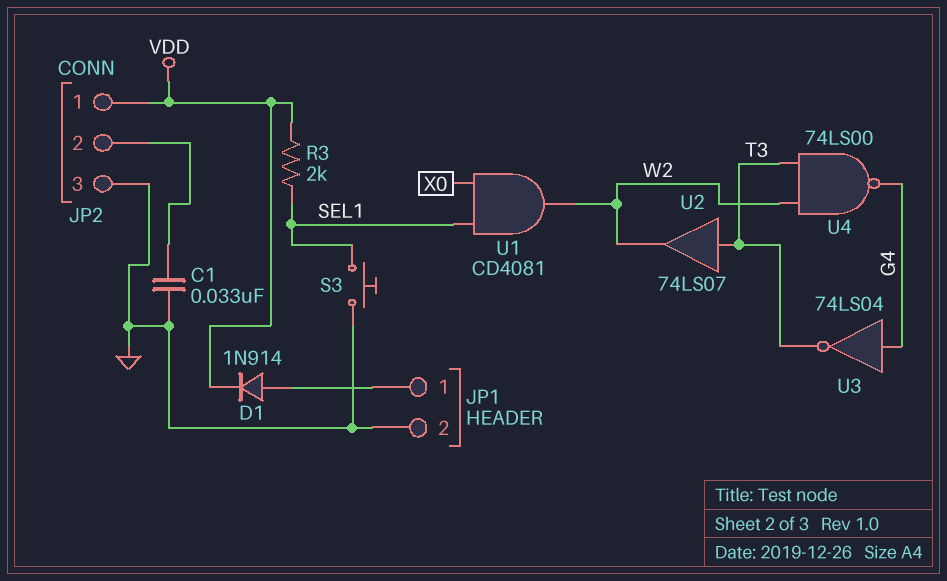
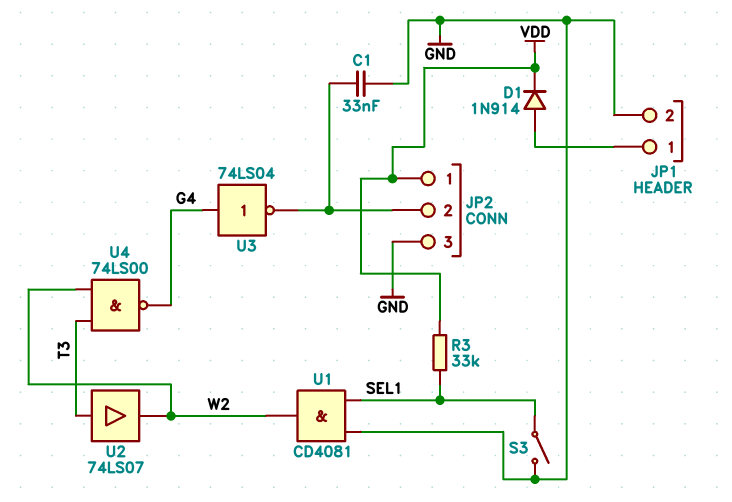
R3: 2k (SEL1, VDD) -> 33k (SEL1, VDD)
S3: button (GND, SEL1) -> switch (GND, SEL1)
U1: AND CD4081 (in SEL1, in X0, out W2) -> AND CD4081 (in GND, in SEL1, out W2)
U3: NOT 74LS04 (in G4, out T3) -> NOT 74LS04 (in G4, out JP2/2)

